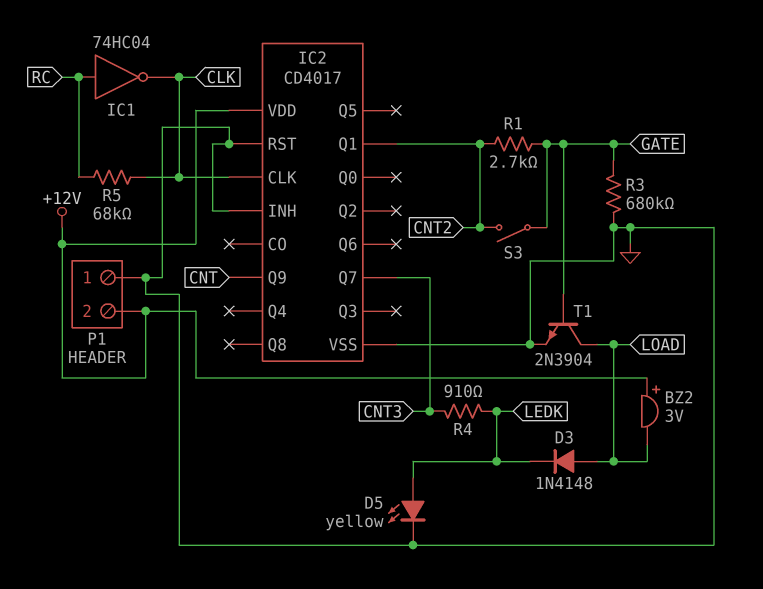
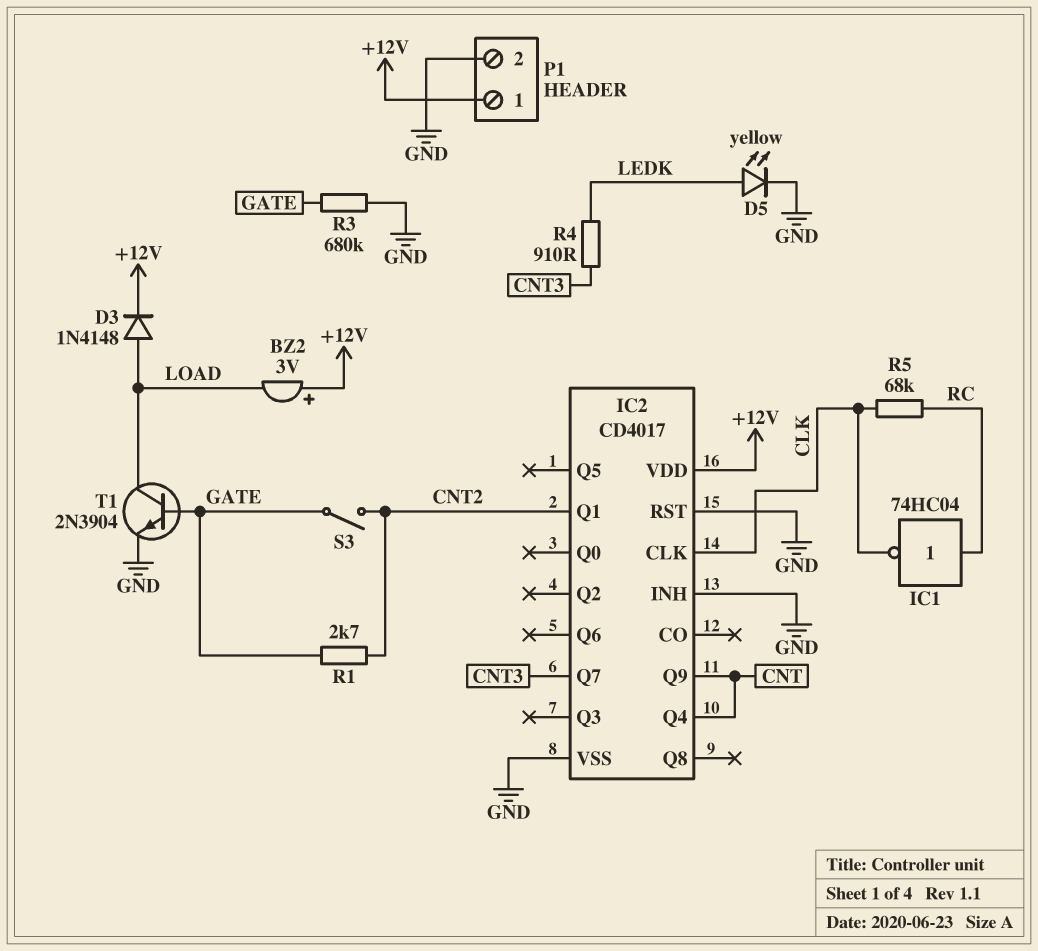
D3: diode 1N4148 (A LOAD, K LEDK) -> diode 1N4148 (A LOAD, K +12V)
IC2 pin Q4: none -> CNT
P1 pin 1: GND -> +12V
P1 pin 2: +12V -> GND

